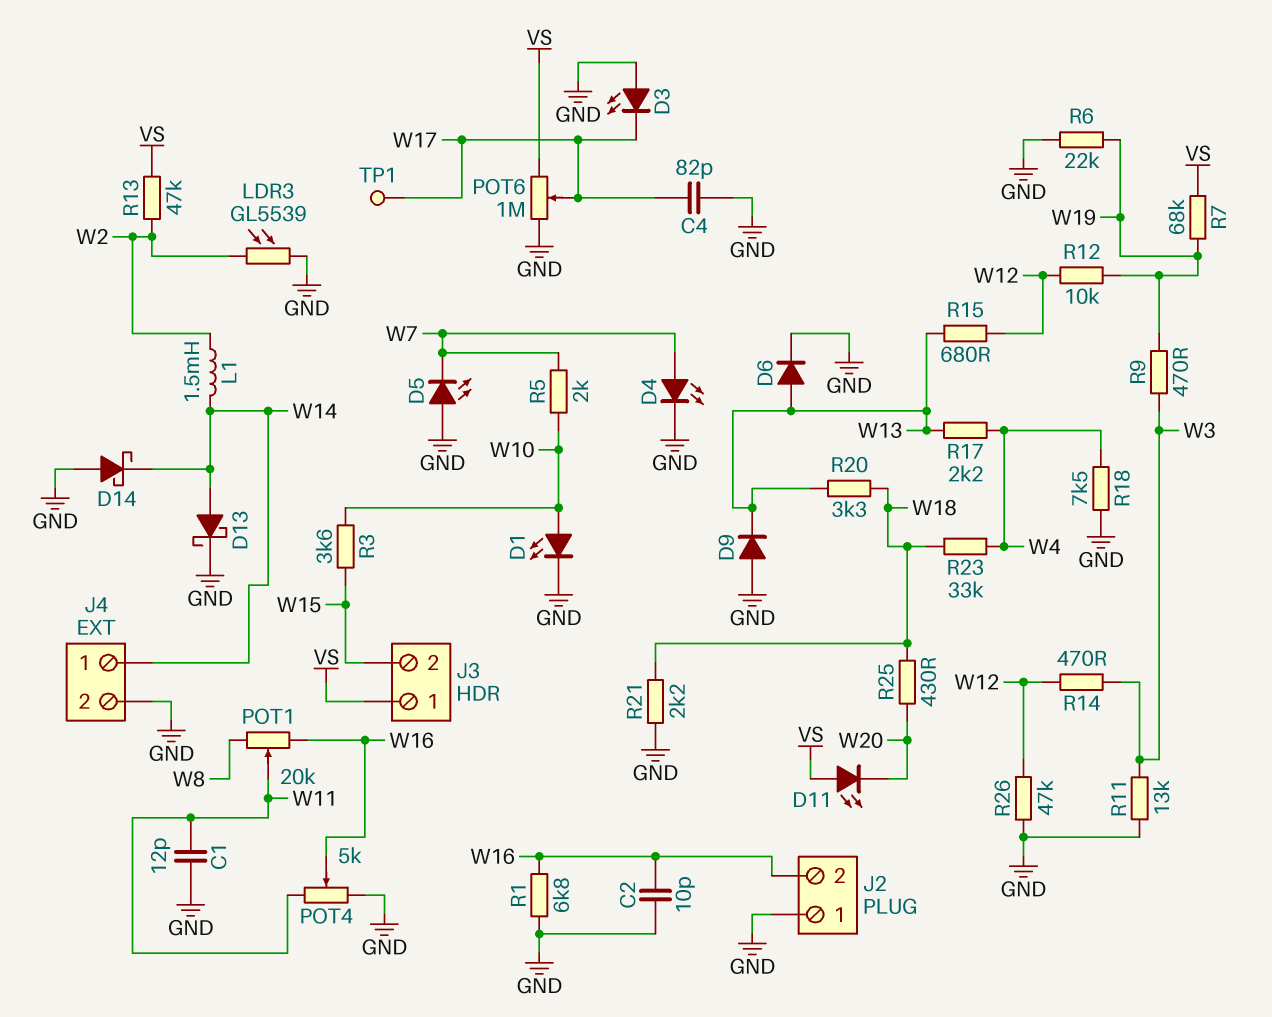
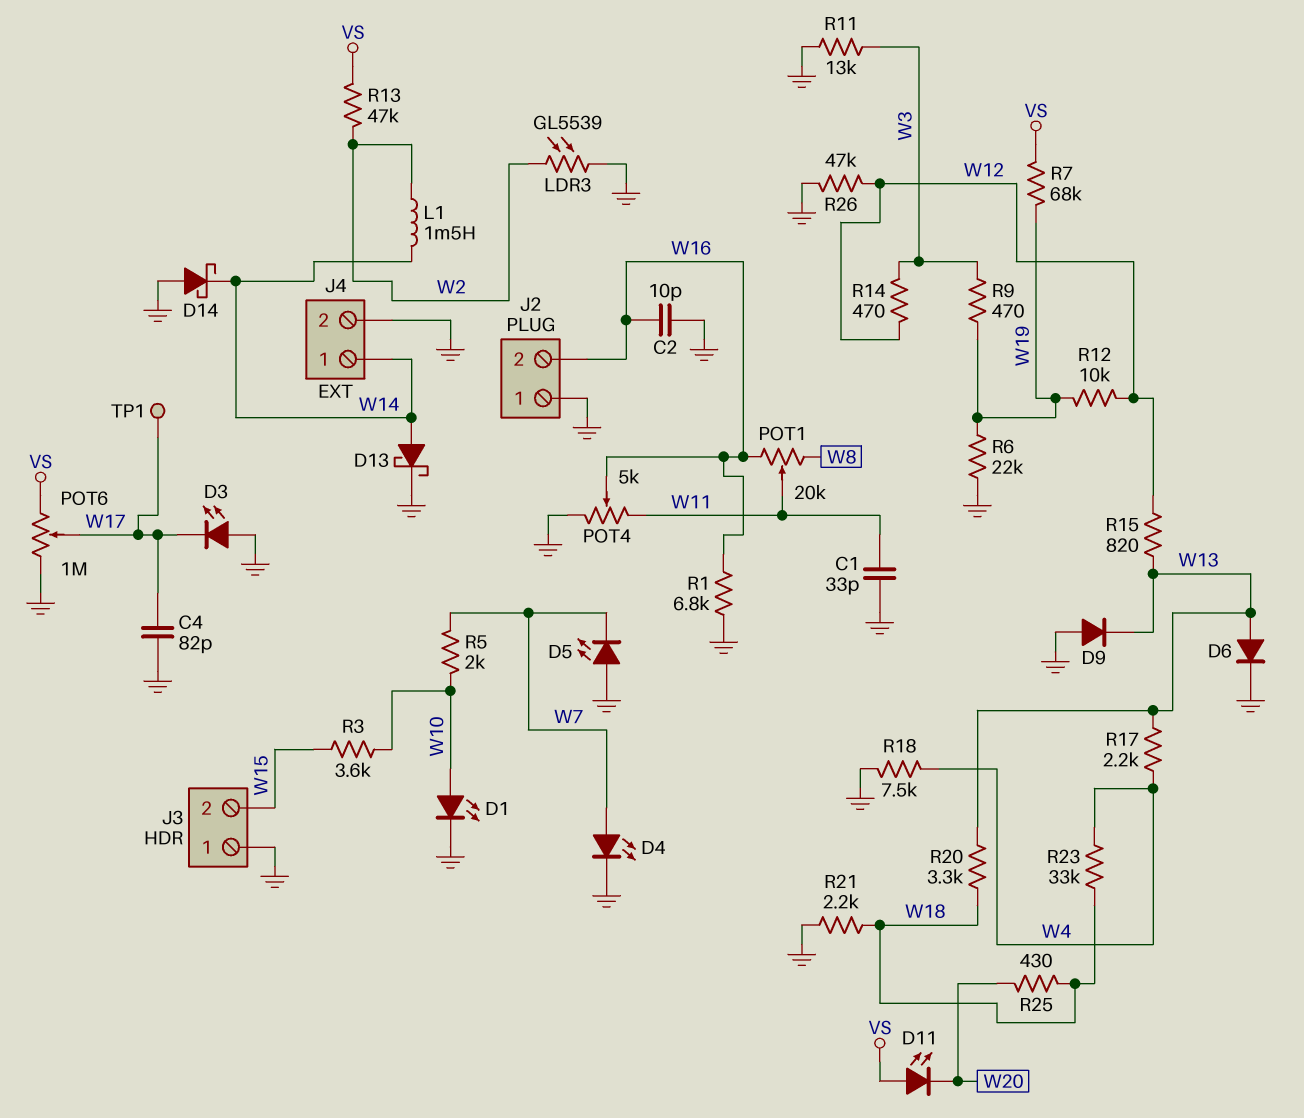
C1: 12pF (GND, W11) -> 33pF (GND, W11)
J3 pin 1: VS -> GND
R15: 680 (W12, W13) -> 820 (W12, W13)

